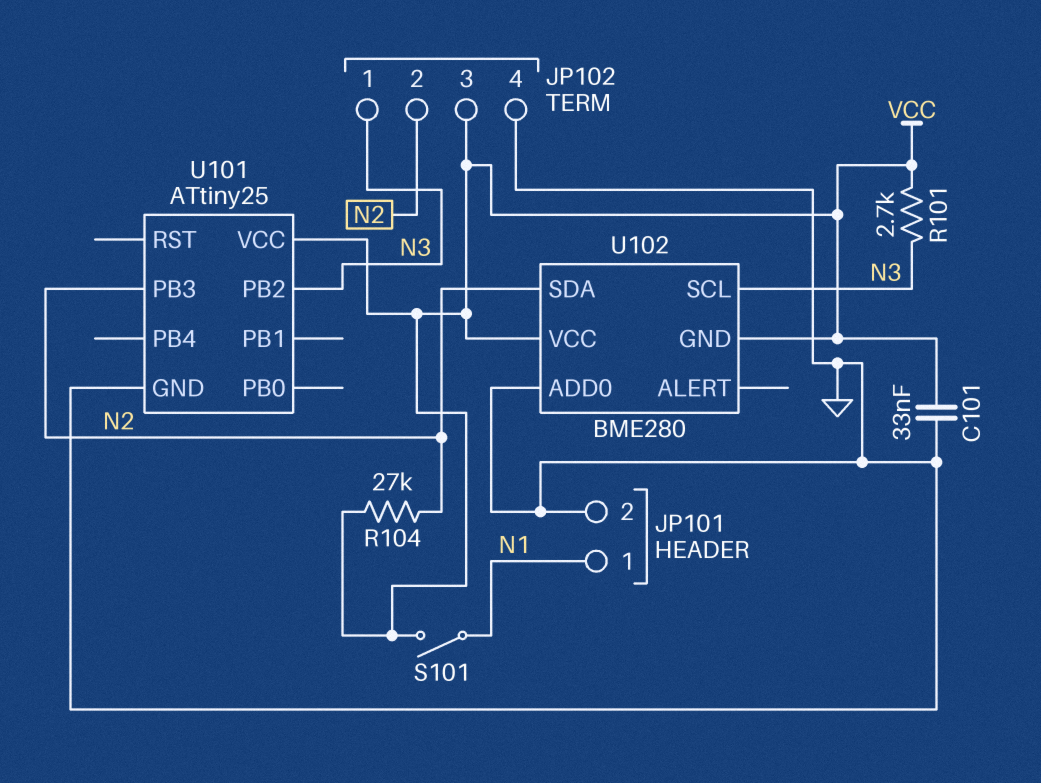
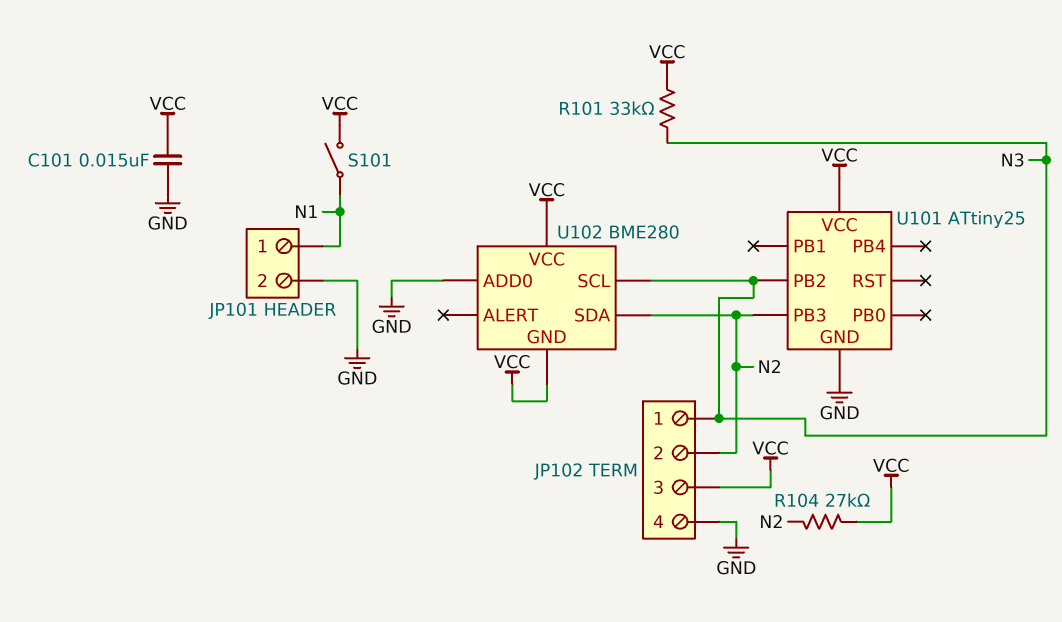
C101: 33nF (GND, VCC) -> 15nF (GND, VCC)
R101: 2.7k (N3, VCC) -> 33k (N3, VCC)

